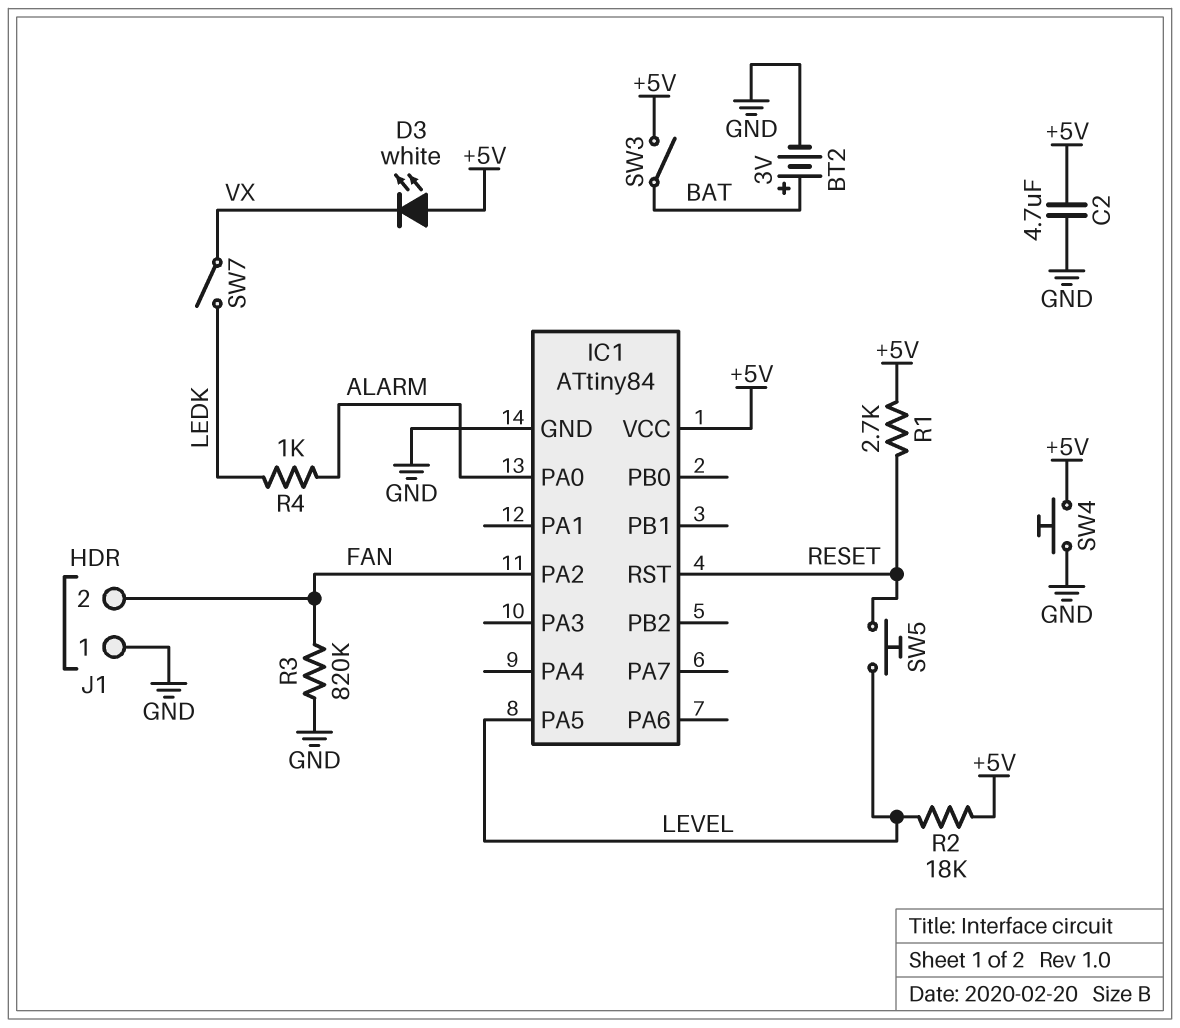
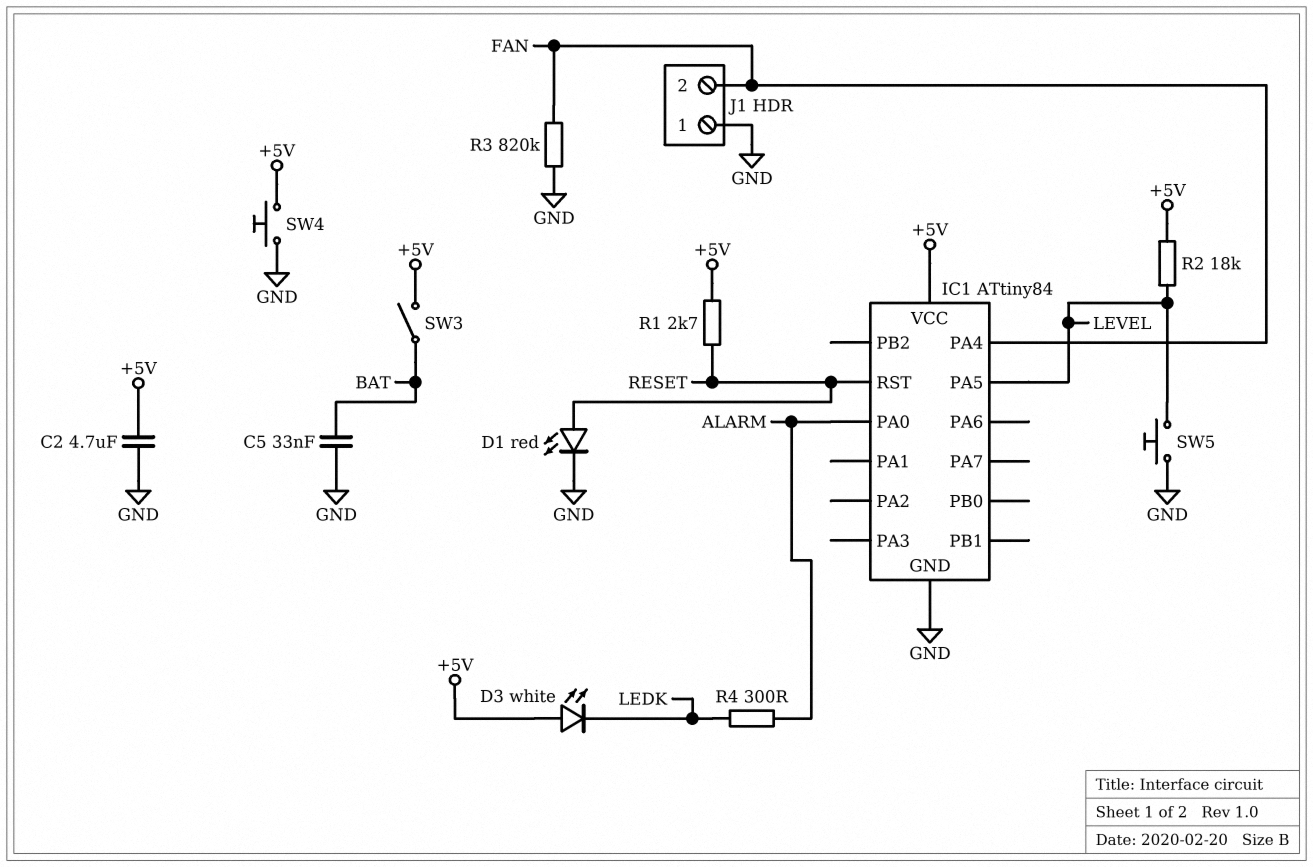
BT2: 3V (plus BAT, minus GND) -> none
C5: none -> 33nF (BAT, GND)
D1: none -> LED red (A RESET, K GND)
D3: LED white (A +5V, K VX) -> LED white (A +5V, K LEDK)
IC1 pin PA2: FAN -> none
IC1 pin PA4: none -> FAN
R4: 1k (ALARM, LEDK) -> 300 (ALARM, LEDK)
SW5: button (LEVEL, RESET) -> button (GND, LEVEL)
SW7: switch (LEDK, VX) -> none

